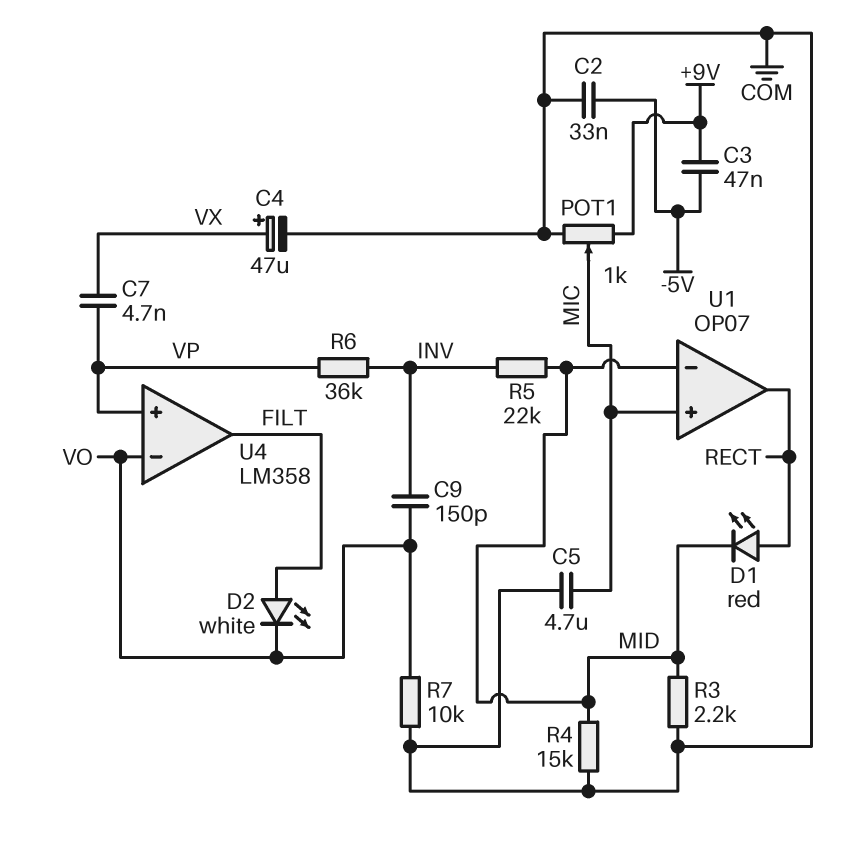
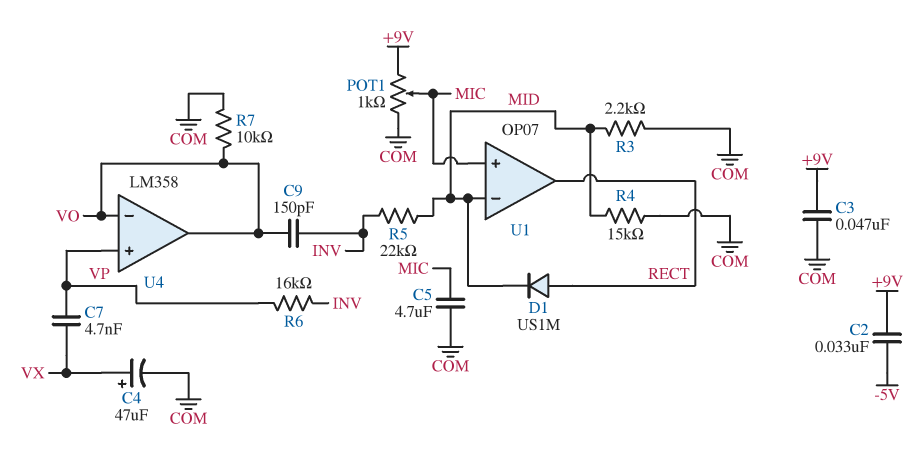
C2: 33nF (-5V, COM) -> 33nF (+9V, -5V)
C3: 47nF (+9V, -5V) -> 47nF (+9V, COM)
D1: LED red (A RECT, K MID) -> diode US1M (A RECT, K MID)
D2: LED white (A FILT, K VO) -> none
R6: 36k (INV, VP) -> 16k (INV, VP)
U4 pin out: FILT -> VO

